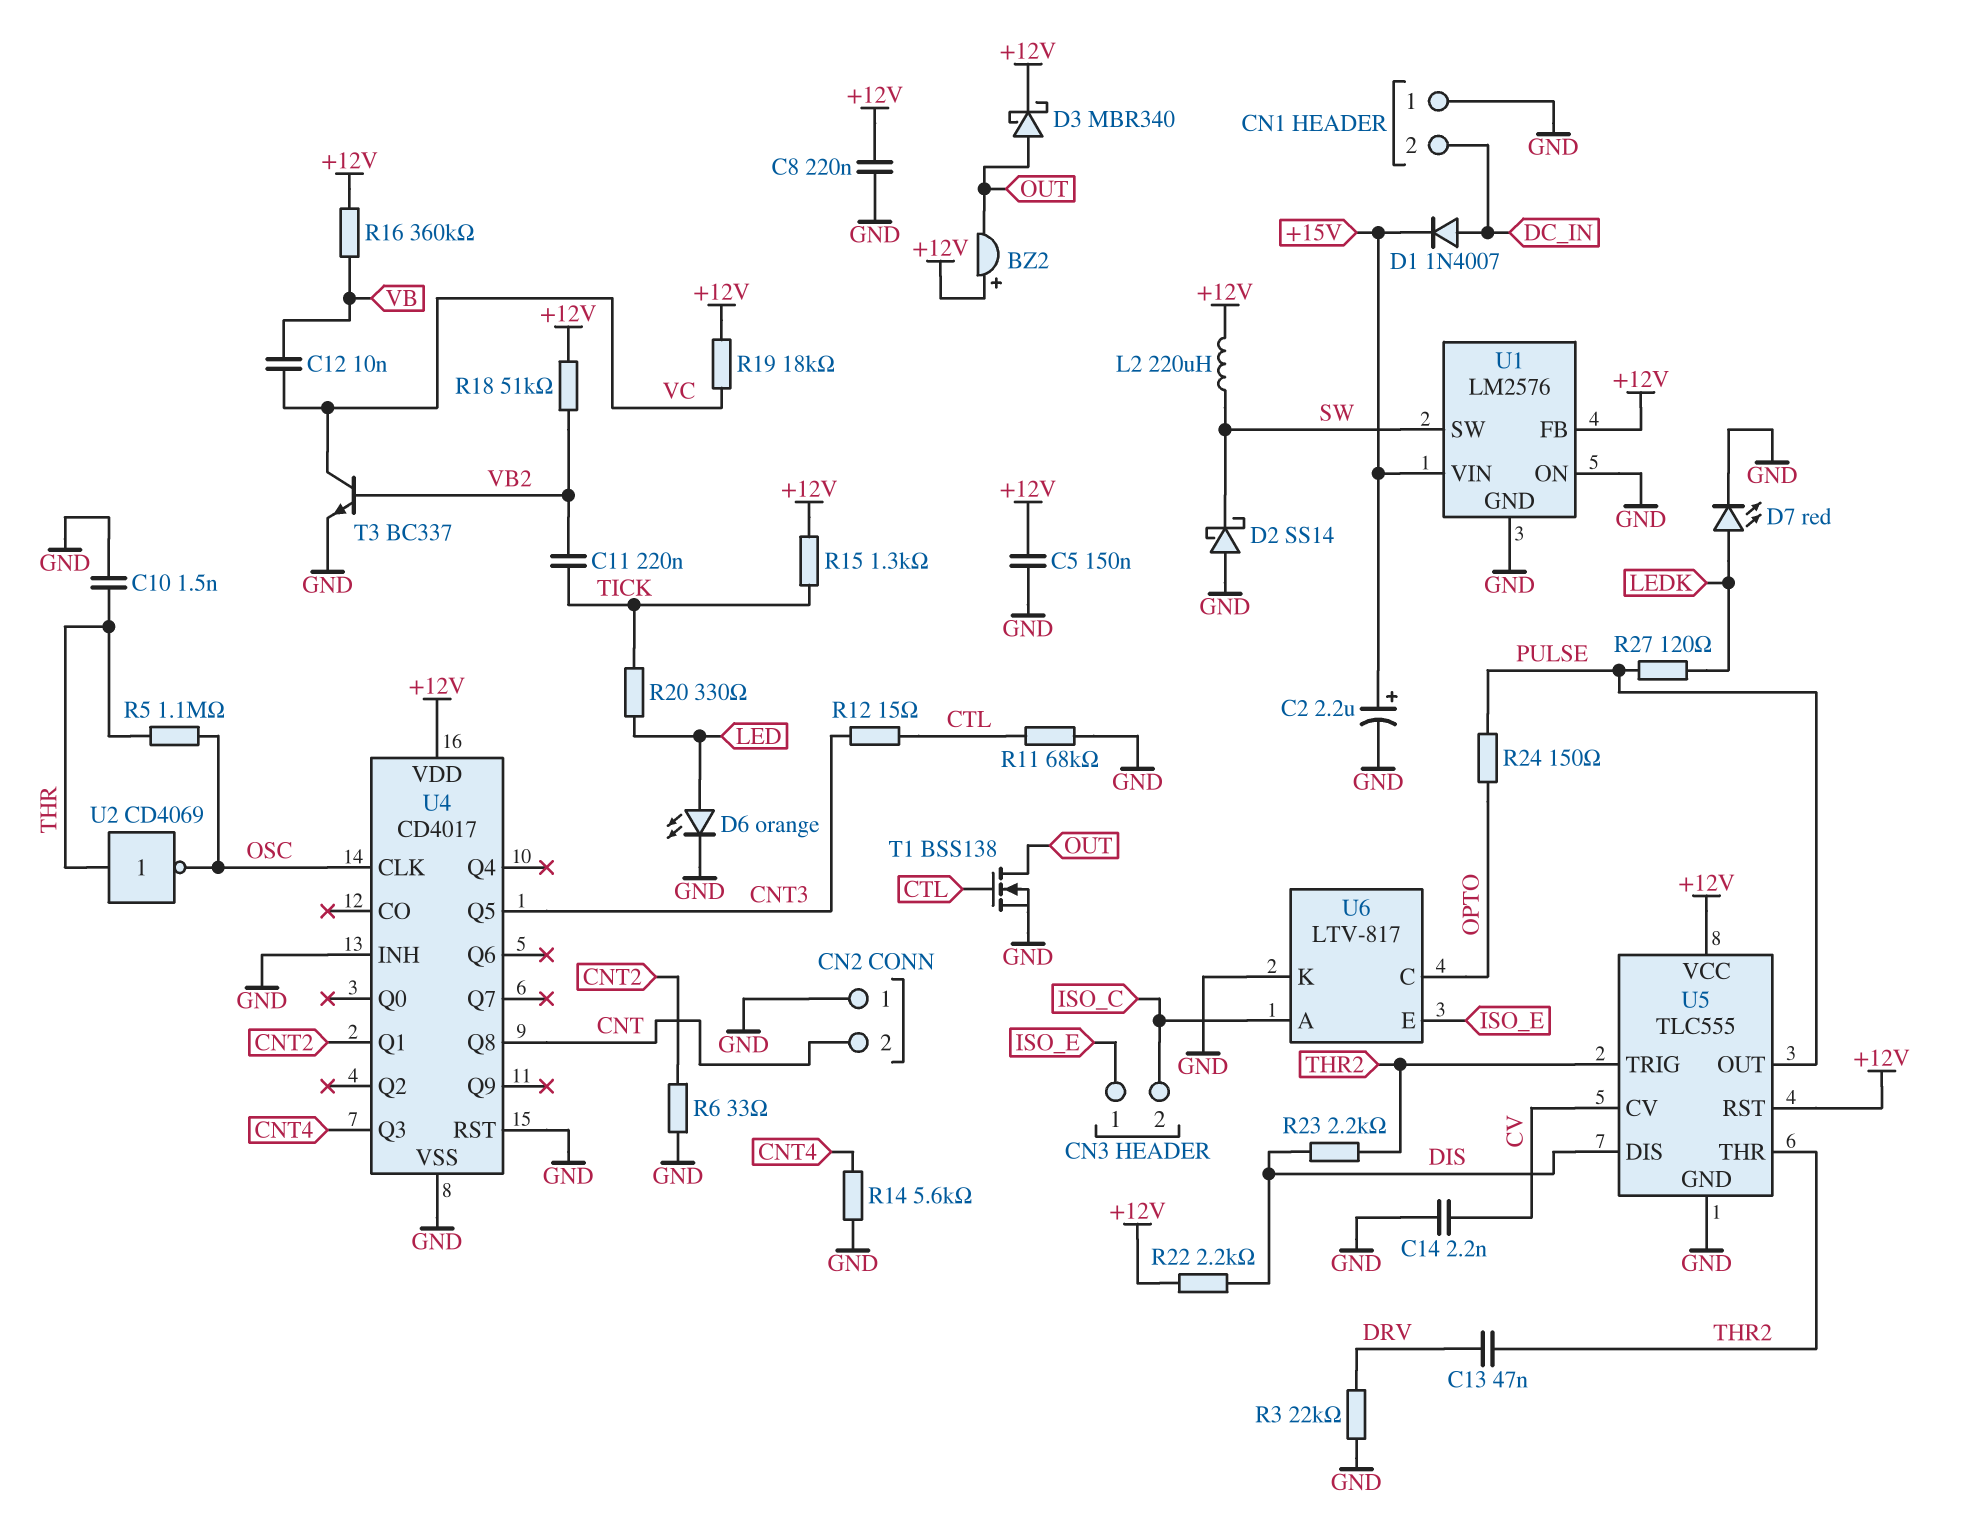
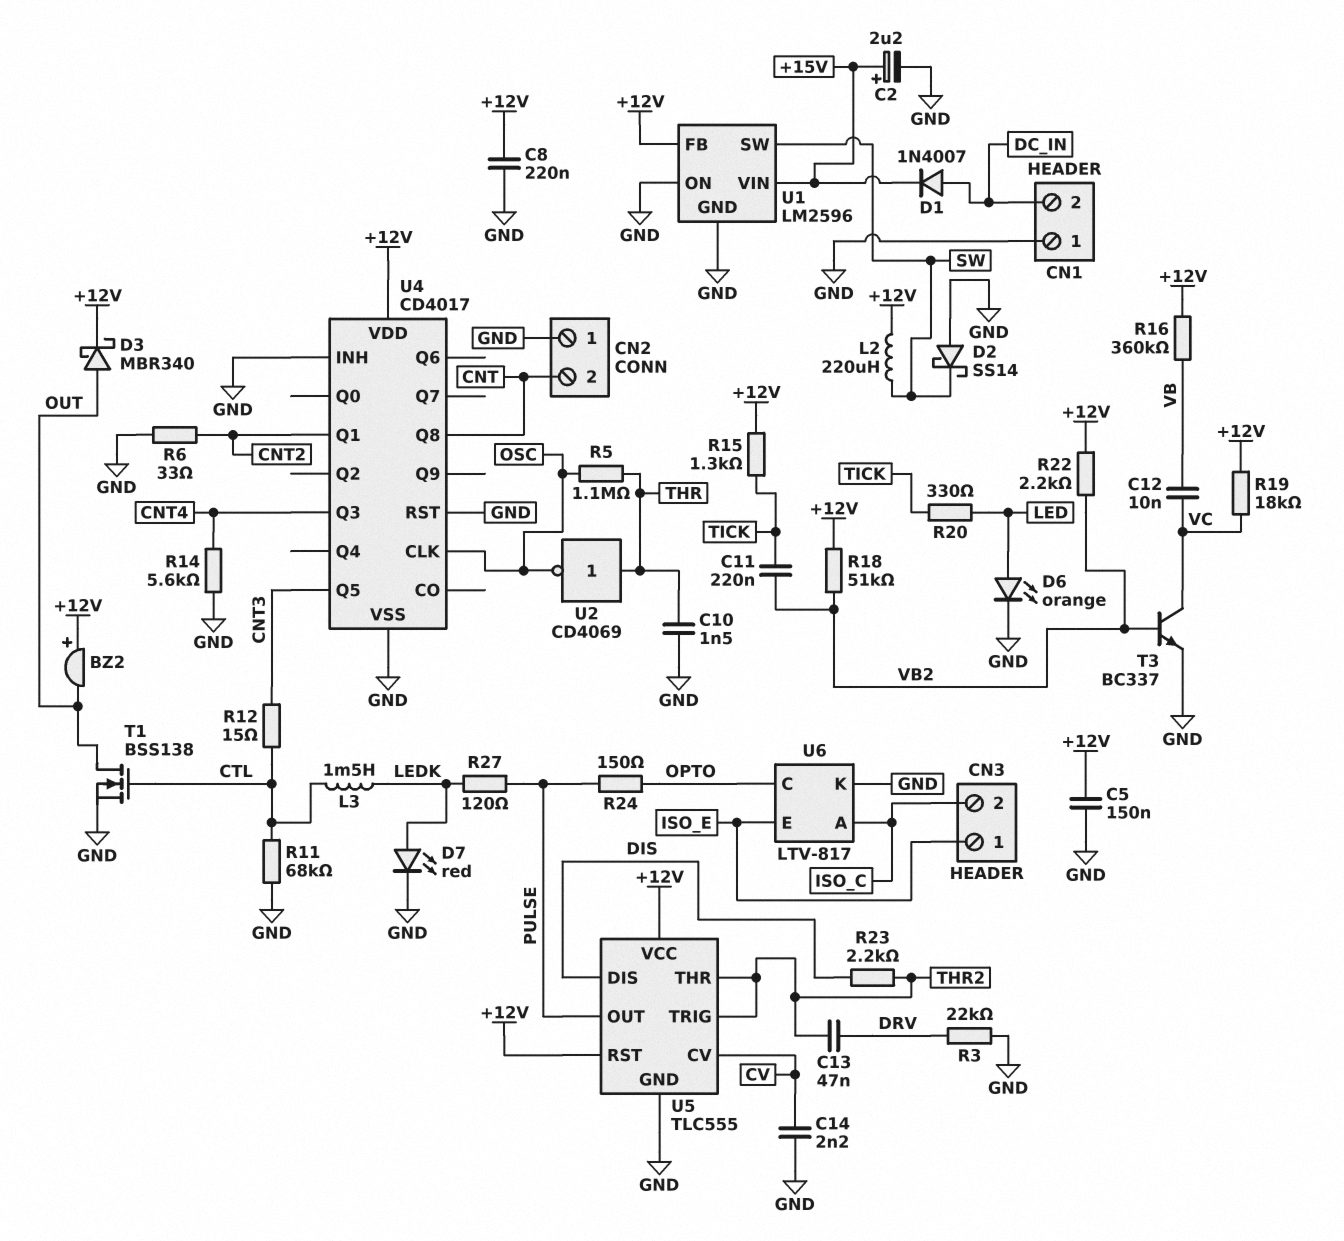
L3: none -> 1.5mH (CTL, LEDK)
R22: 2.2k (+12V, DIS) -> 2.2k (+12V, VB2)
U1: LM2576 -> LM2596

